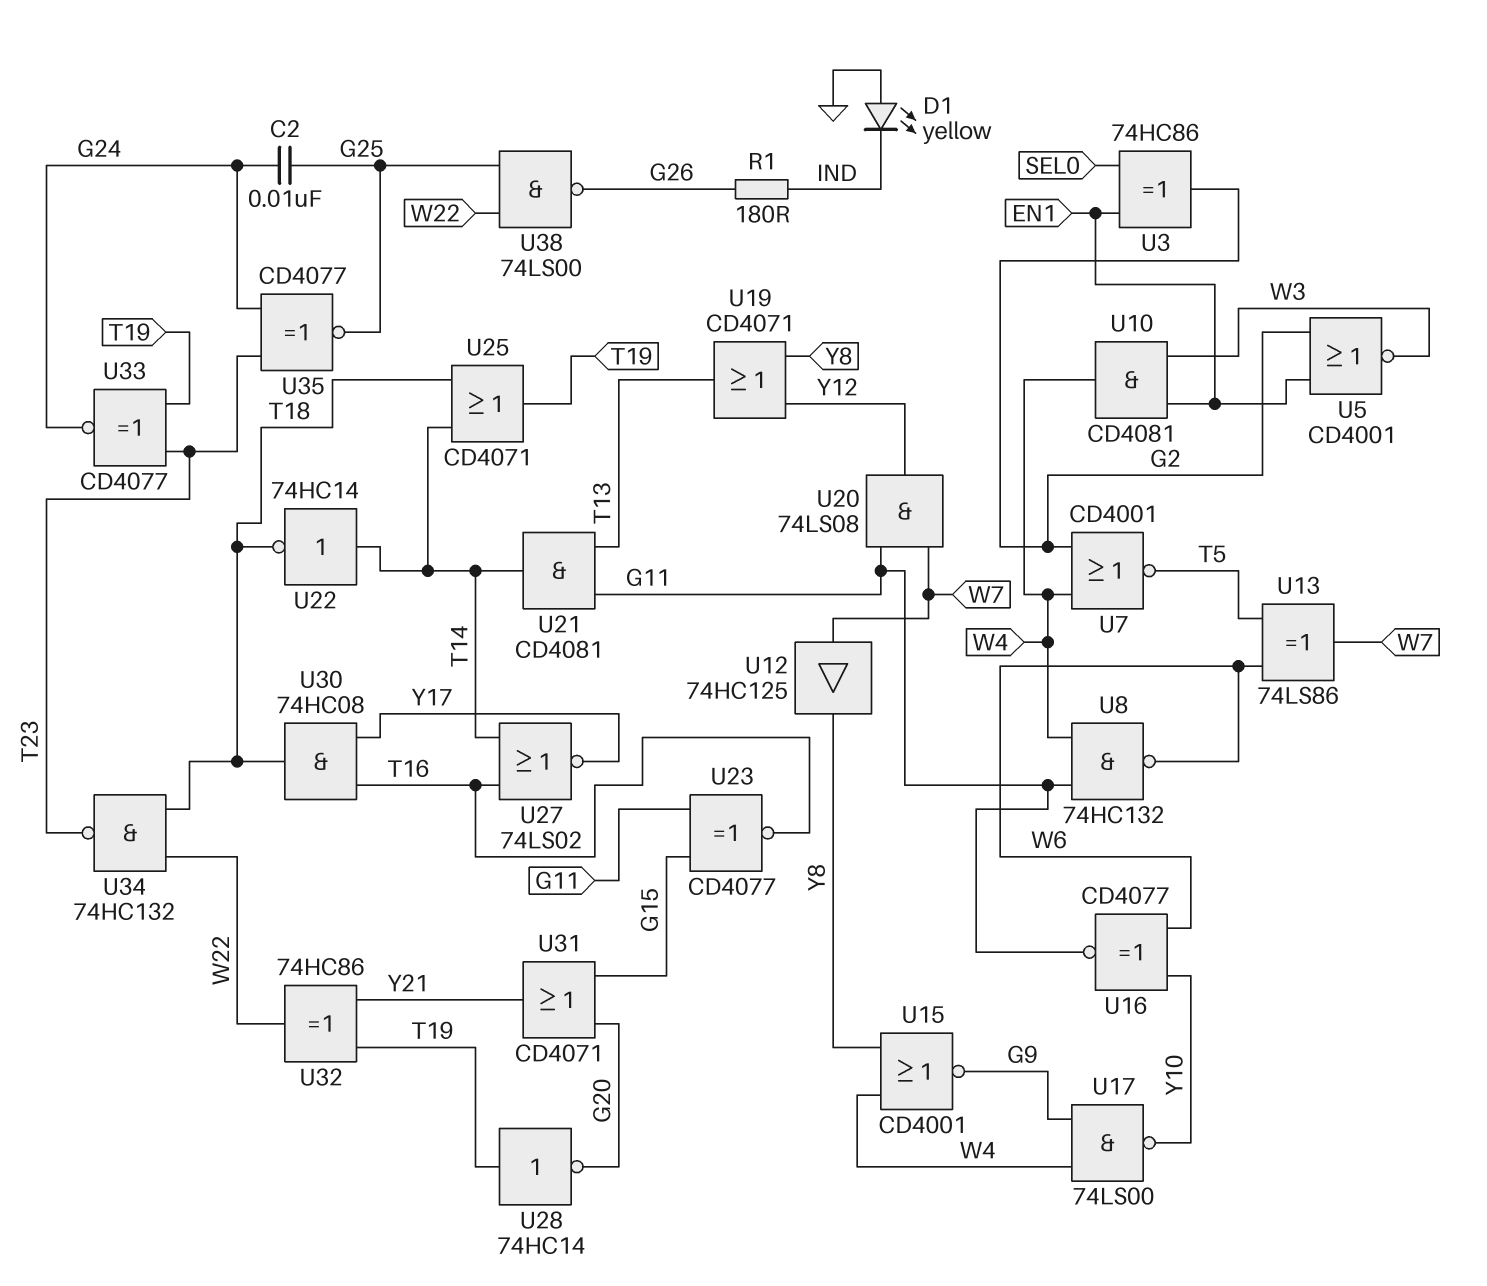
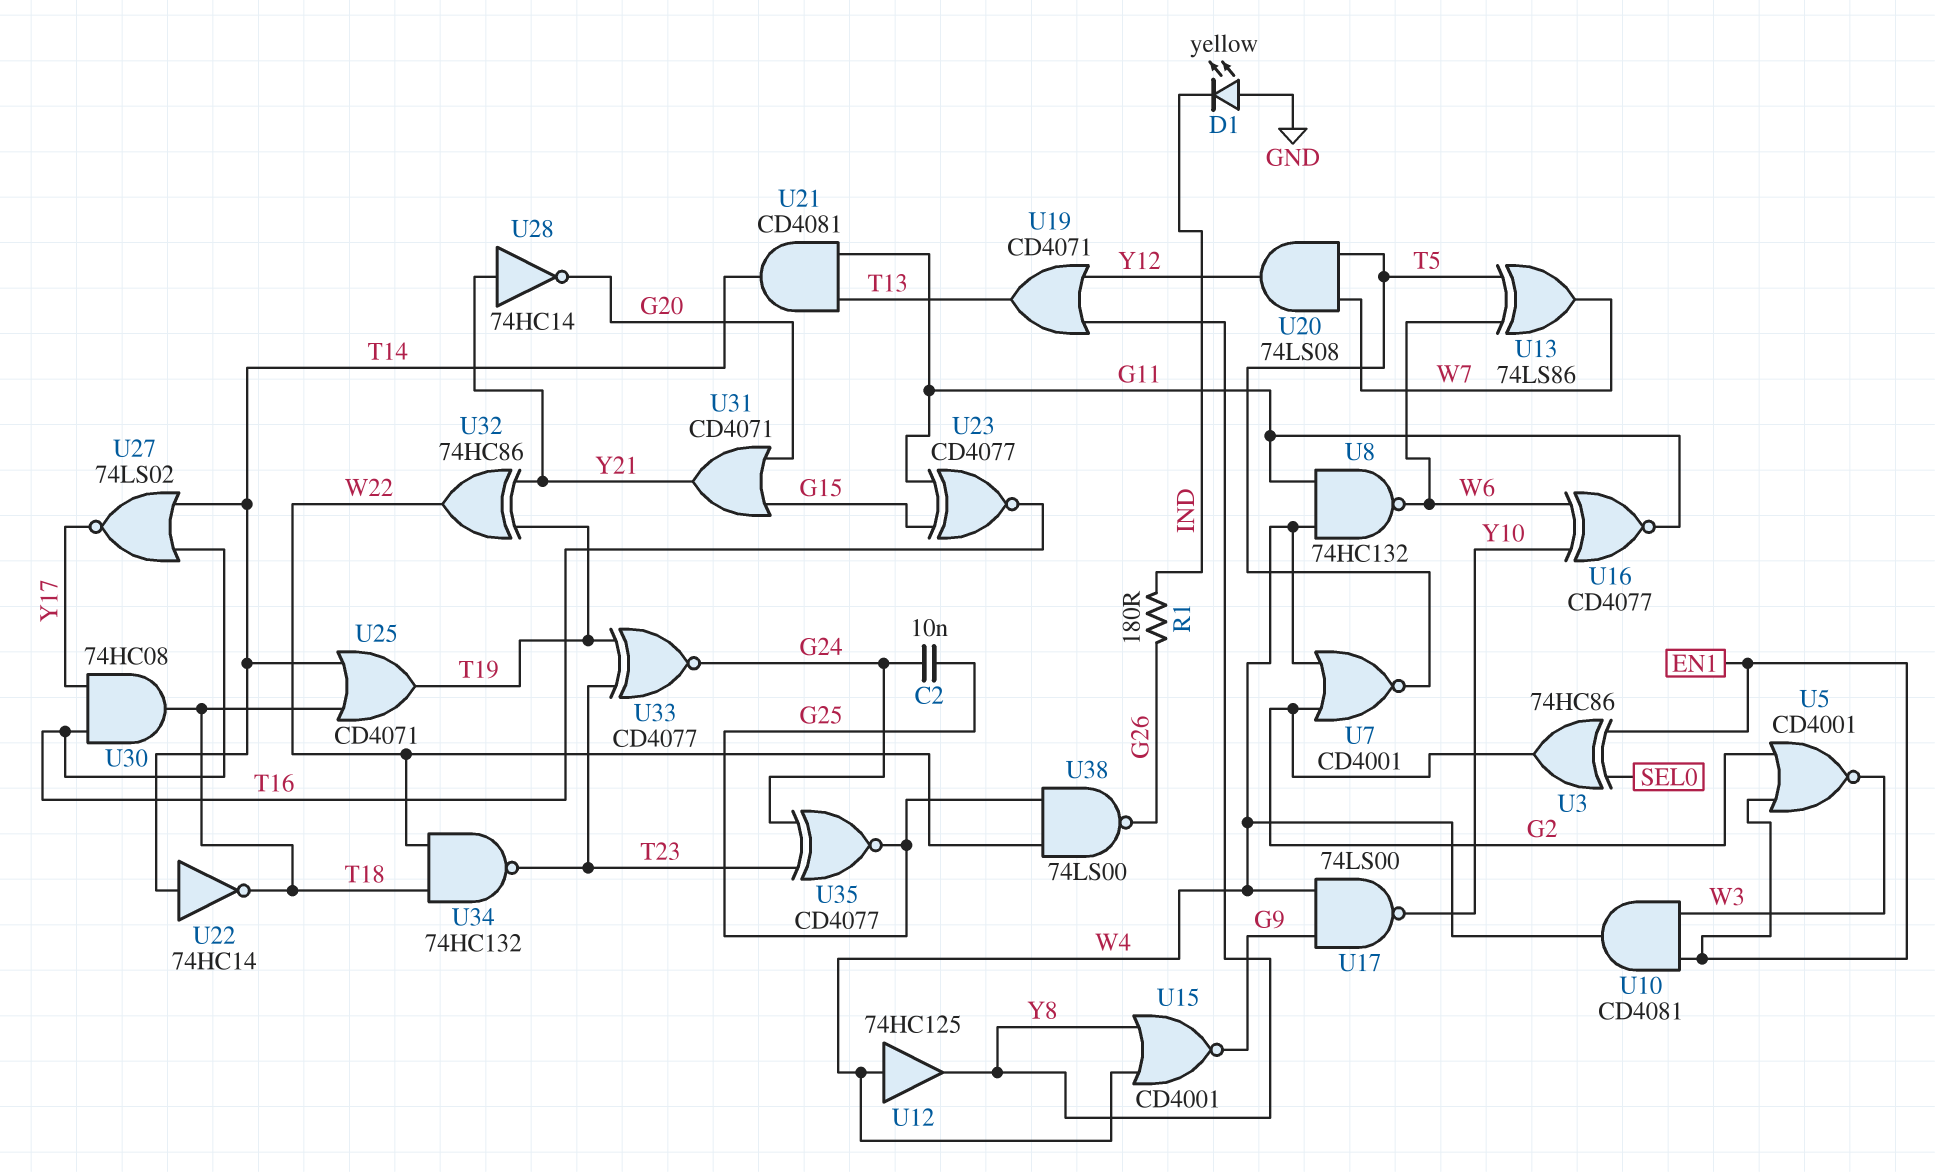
U12: buffer 74HC125 (in W7, out Y8) -> buffer 74HC125 (in W4, out Y8)
U20: AND 74LS08 (in G11, in W7, out Y12) -> AND 74LS08 (in T5, in W7, out Y12)
U28: NOT 74HC14 (in T19, out G20) -> NOT 74HC14 (in Y21, out G20)

